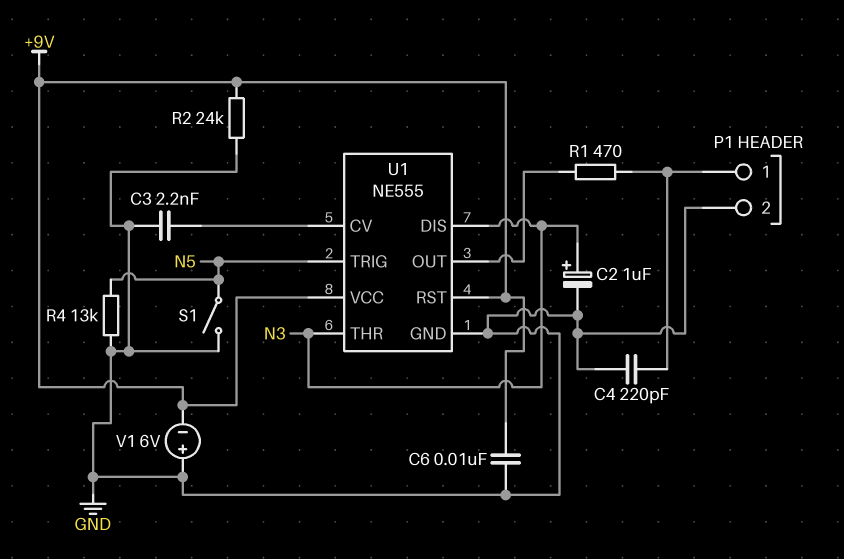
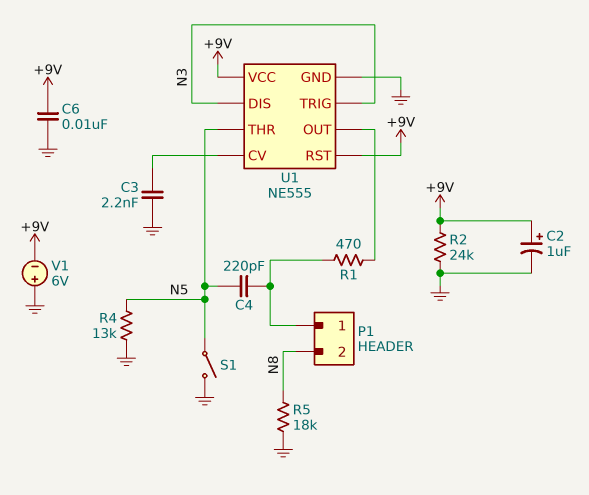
C2: 1uF (plus N3, minus GND) -> 1uF (plus +9V, minus GND)
C4: 220pF (GND, P1/1) -> 220pF (N5, P1/1)
P1 pin 2: GND -> N8
R5: none -> 18k (GND, N8)
U1 pin THR: N3 -> N5
U1 pin TRIG: N5 -> N3

